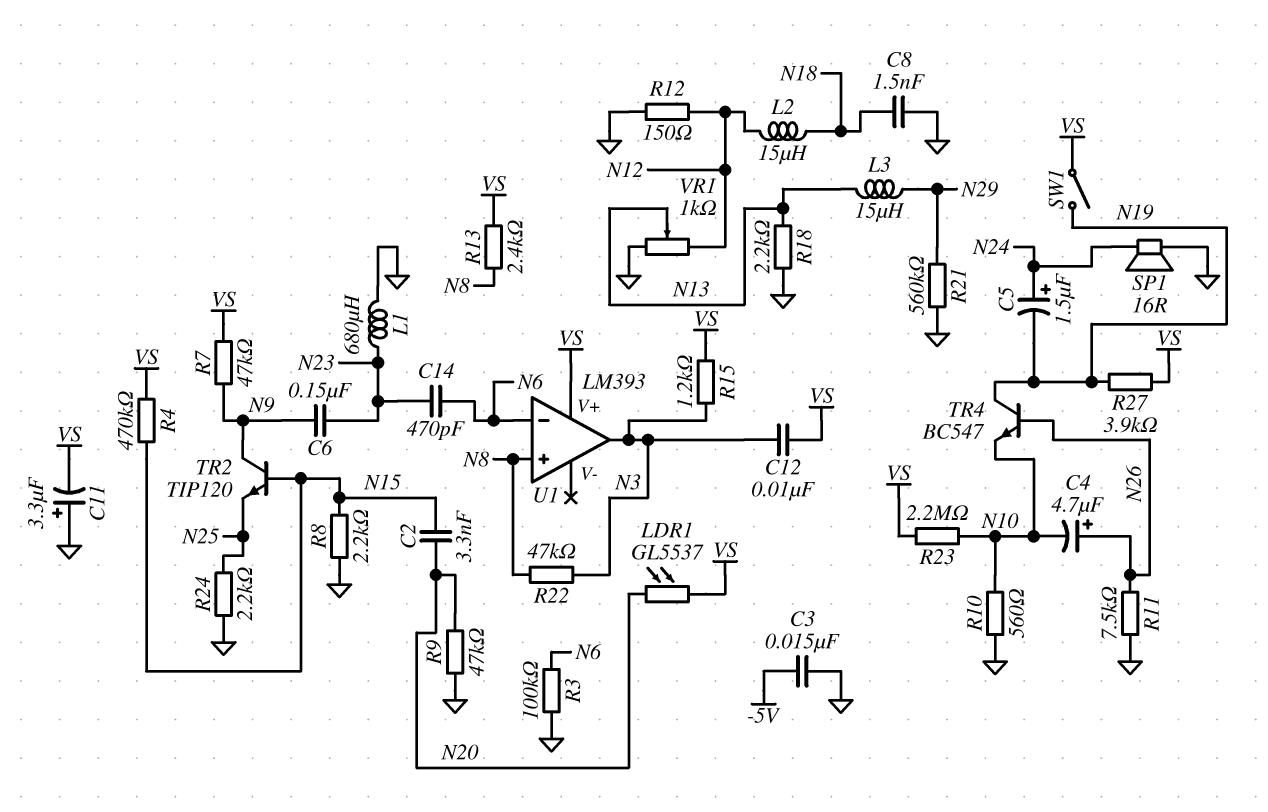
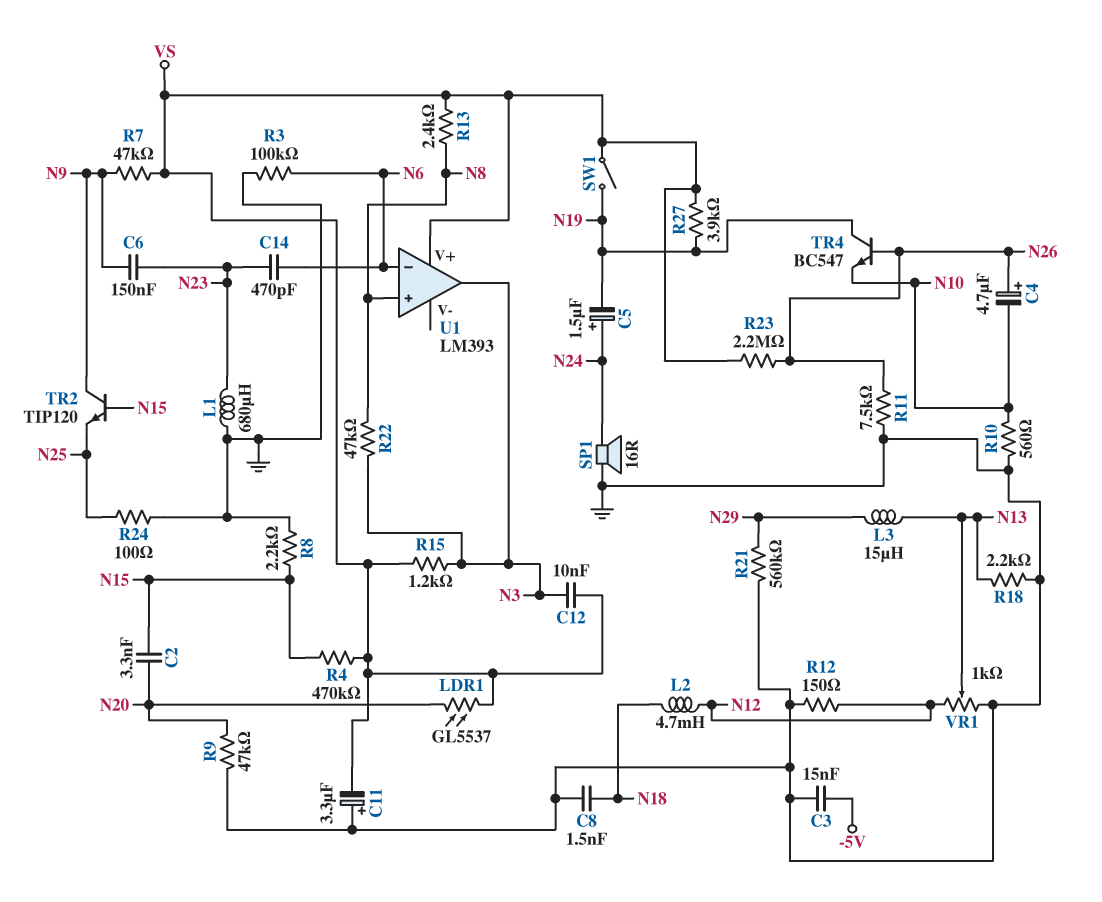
L2: 15uH (N12, N18) -> 4.7mH (N12, N18)
R23: 2.2M (N10, VS) -> 2.2M (N26, VS)
R24: 2.2k (GND, N25) -> 100 (GND, N25)

